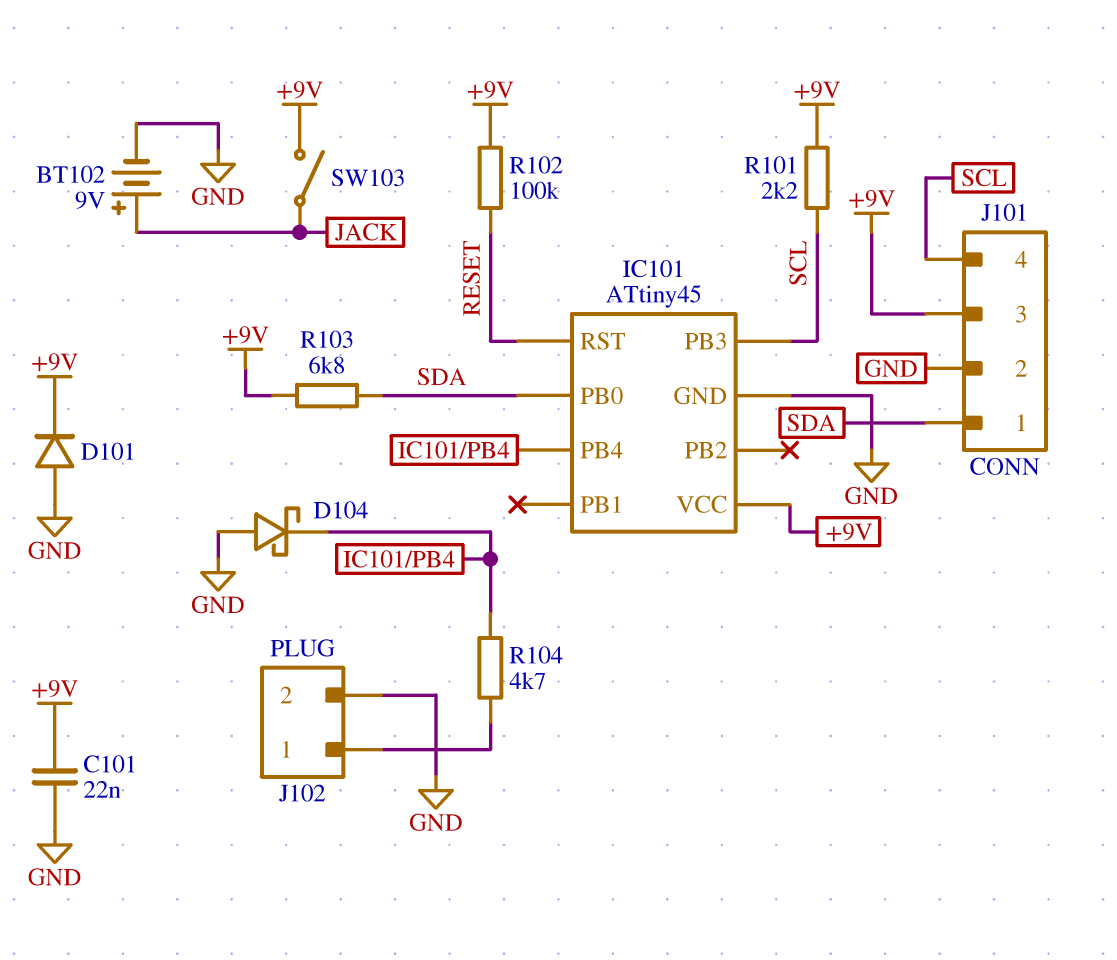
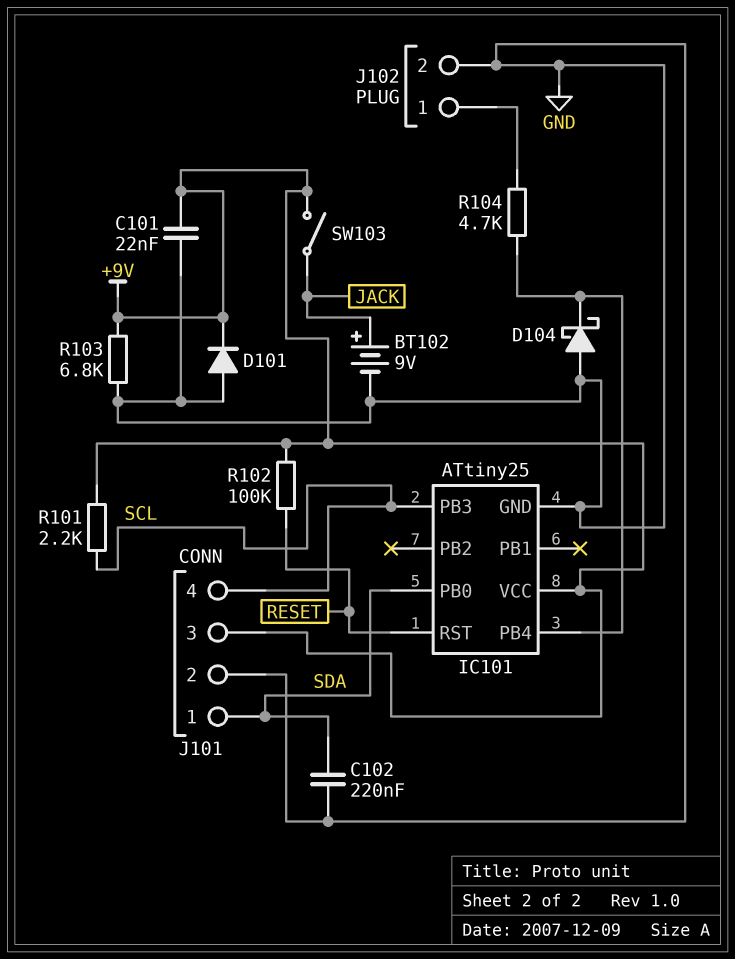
C102: none -> 220nF (GND, SDA)
IC101: ATtiny45 -> ATtiny25
R103: 6.8k (+9V, SDA) -> 6.8k (+9V, GND)

